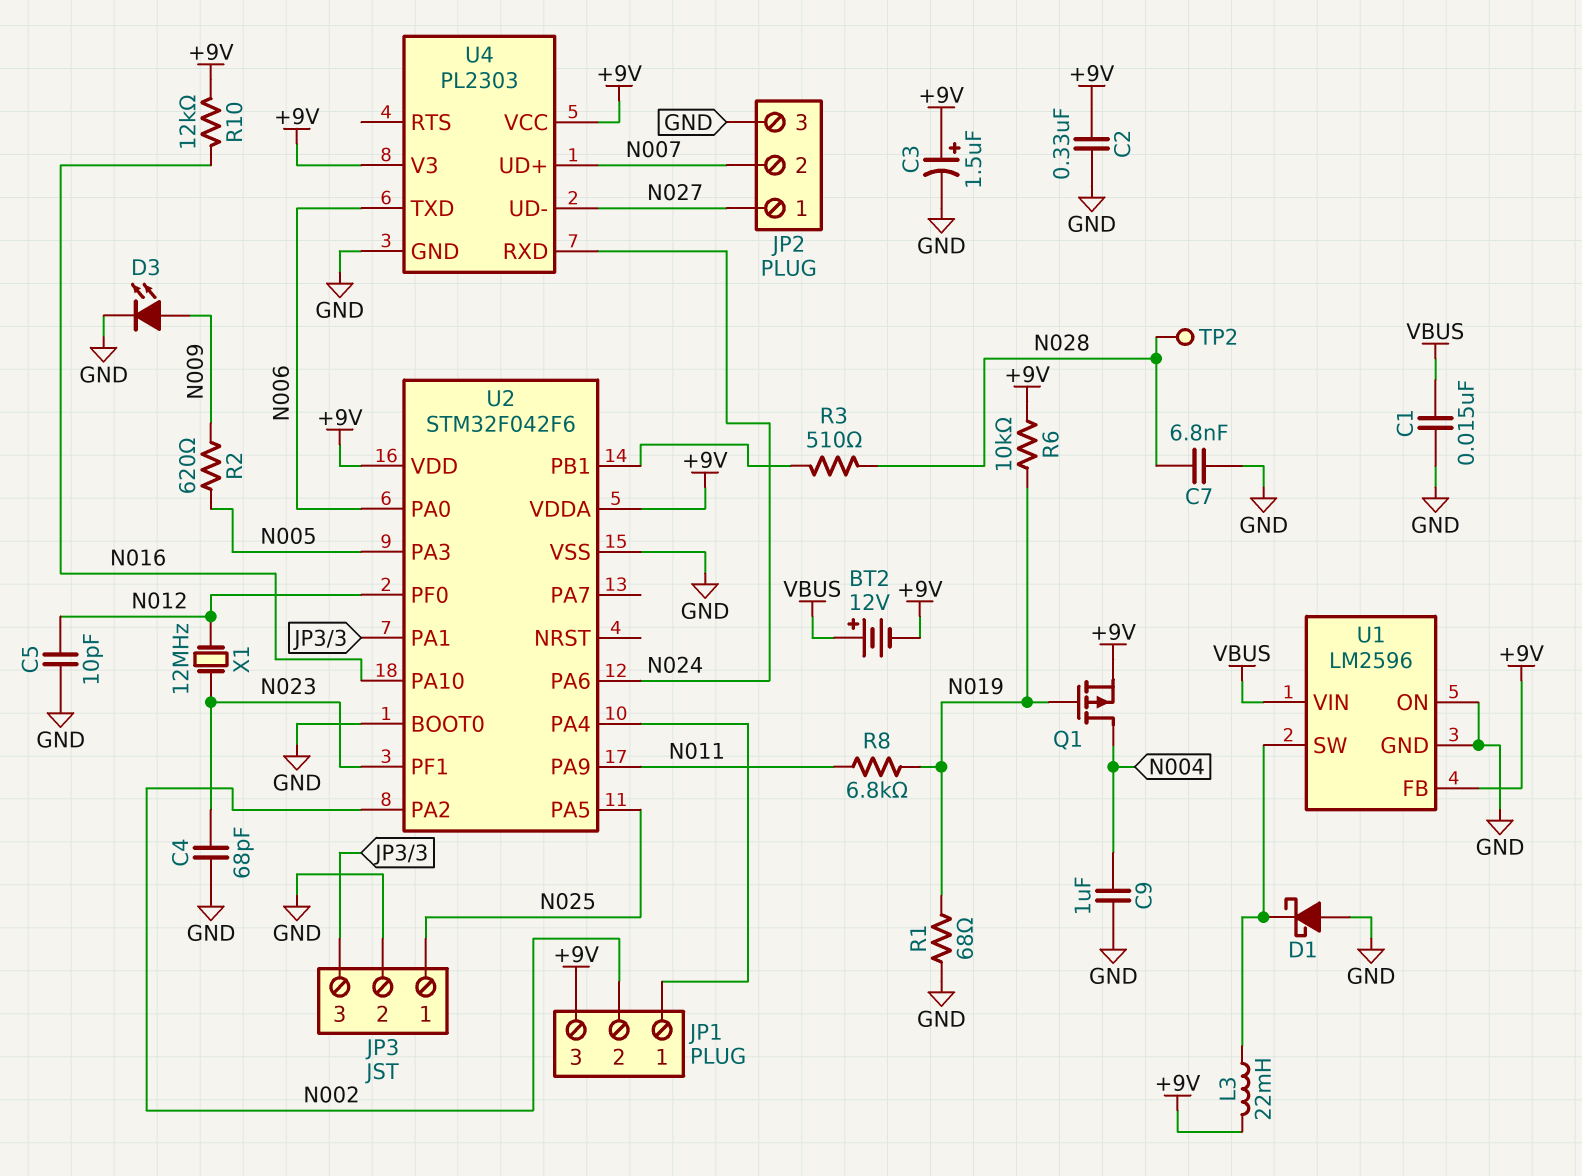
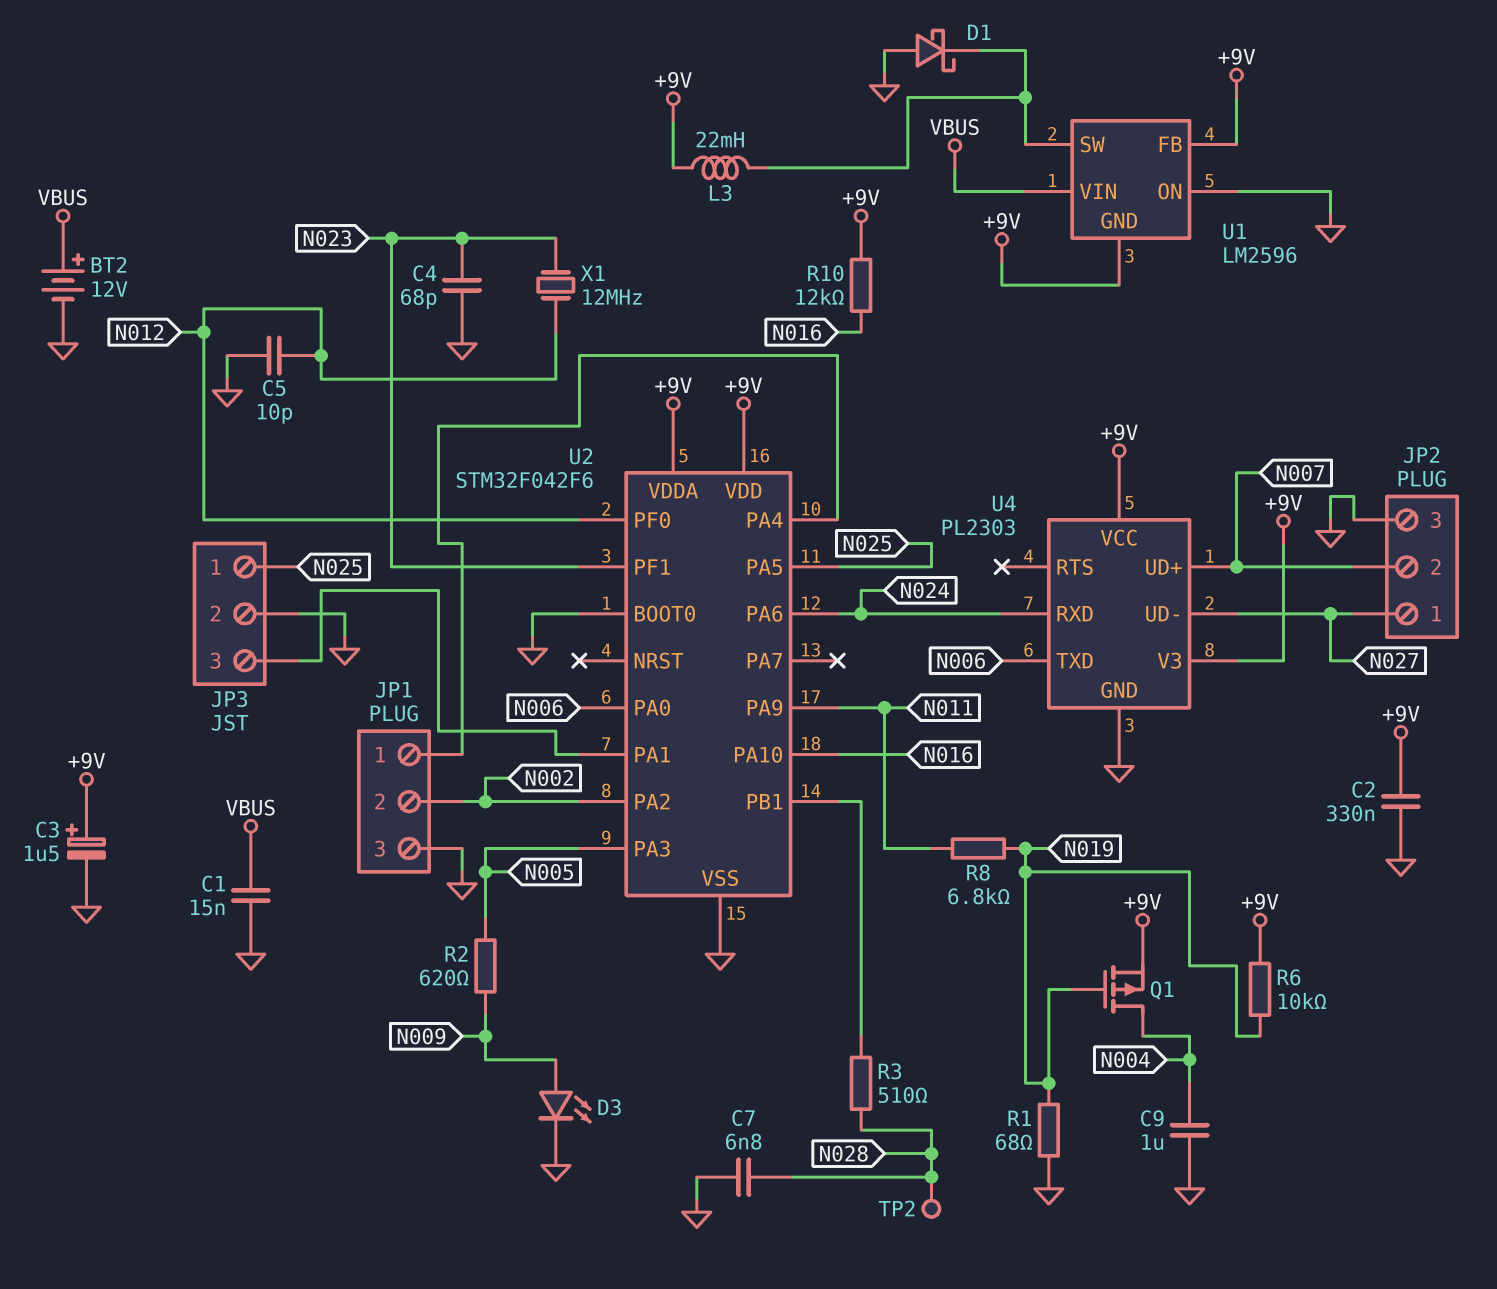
BT2: 12V (plus VBUS, minus +9V) -> 12V (plus VBUS, minus GND)
JP1 pin 3: +9V -> GND
U1 pin GND: GND -> +9V

